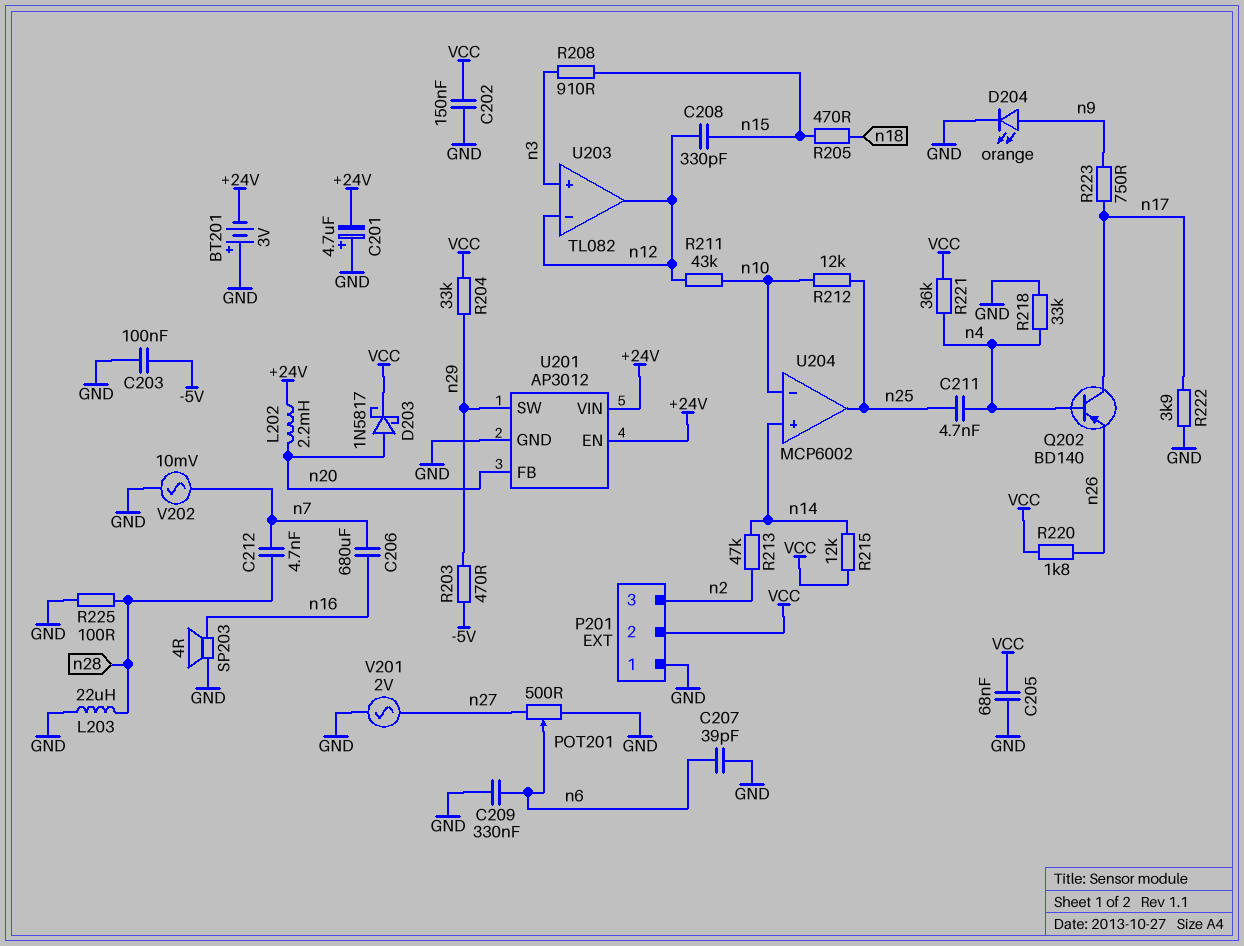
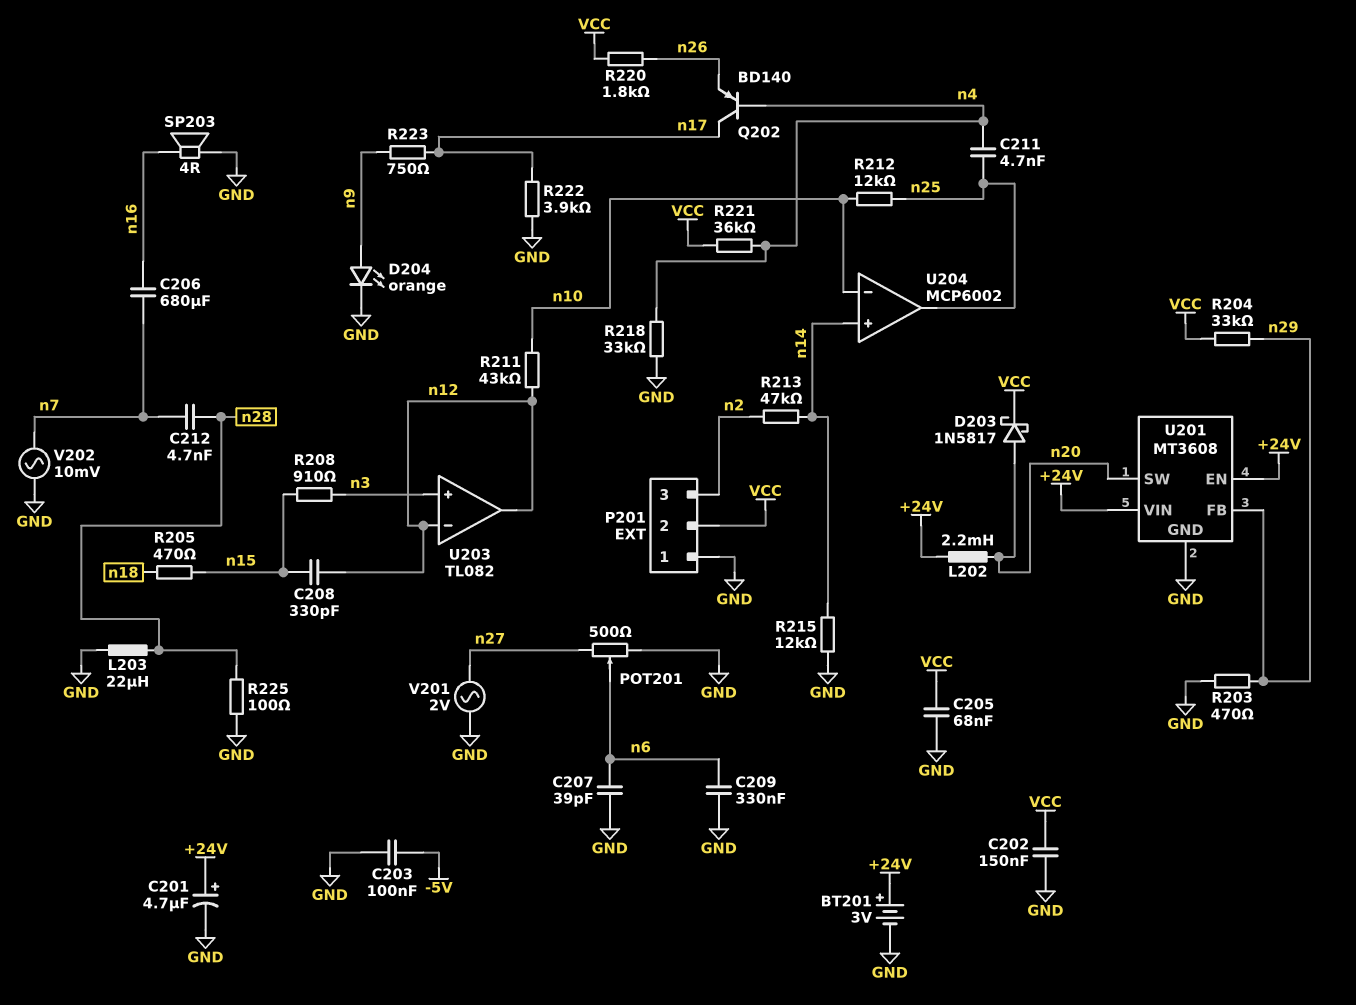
BT201: 3V (plus GND, minus +24V) -> 3V (plus +24V, minus GND)
C201: 4.7uF (plus GND, minus +24V) -> 4.7uF (plus +24V, minus GND)
R203: 470 (-5V, n29) -> 470 (GND, n29)
R215: 12k (VCC, n14) -> 12k (GND, n14)
U201: AP3012 -> MT3608
U201 pin FB: n20 -> n29
U201 pin SW: n29 -> n20

